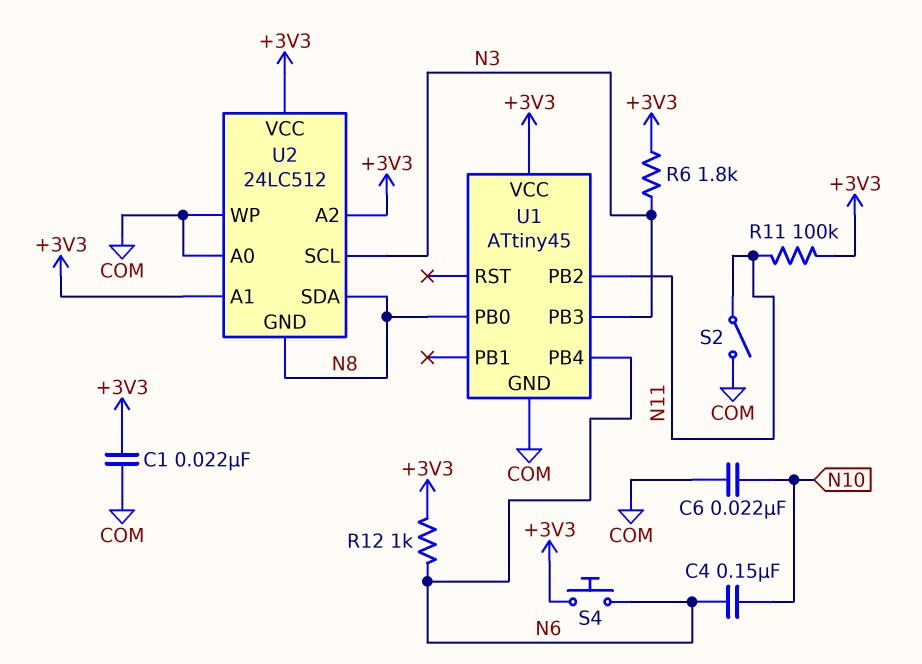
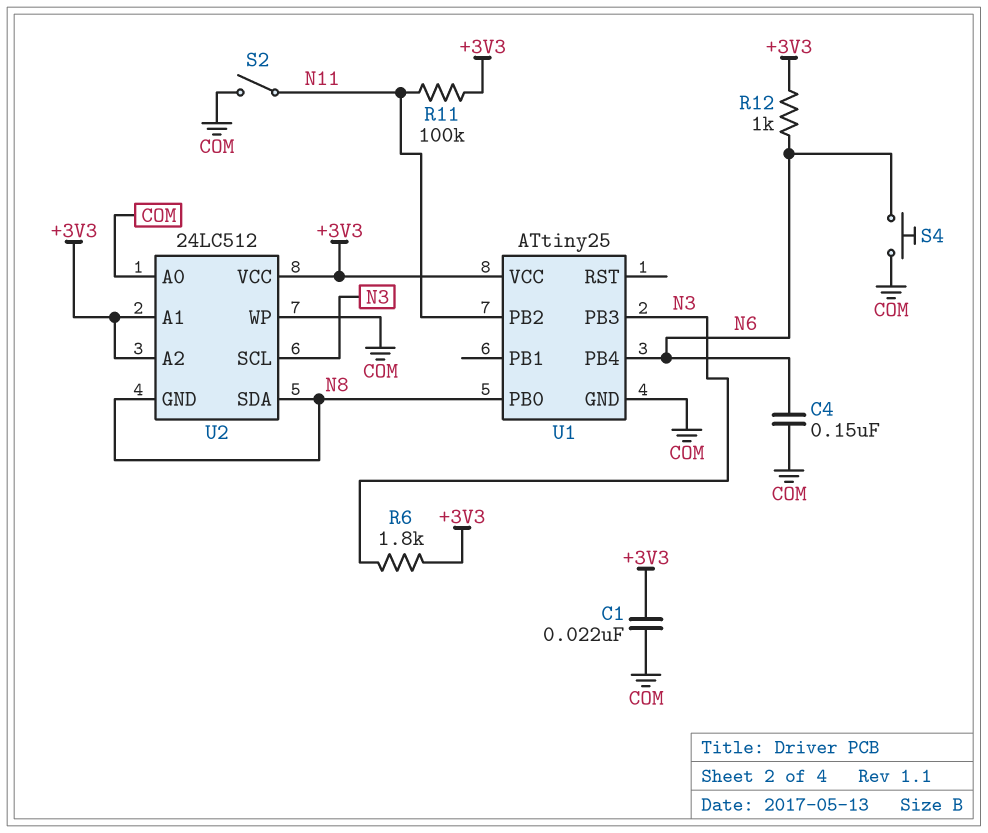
C4: 150nF (N6, N10) -> 150nF (COM, N6)
C6: 22nF (COM, N10) -> none
S4: button (+3V3, N6) -> button (COM, N6)
U1: ATtiny45 -> ATtiny25

